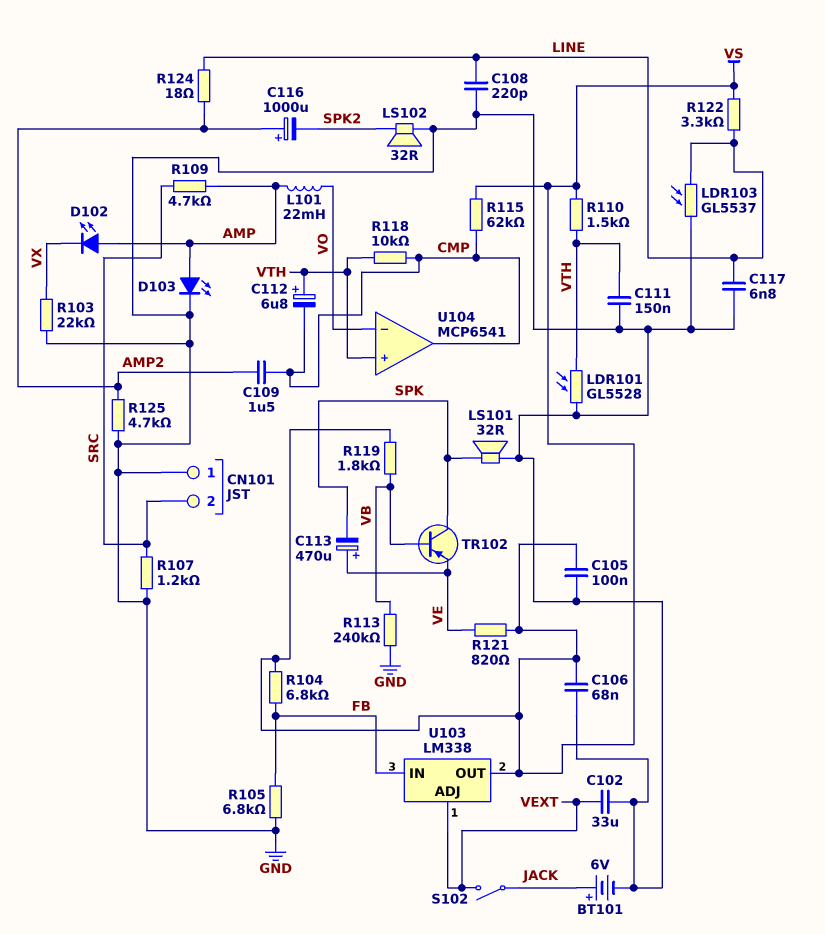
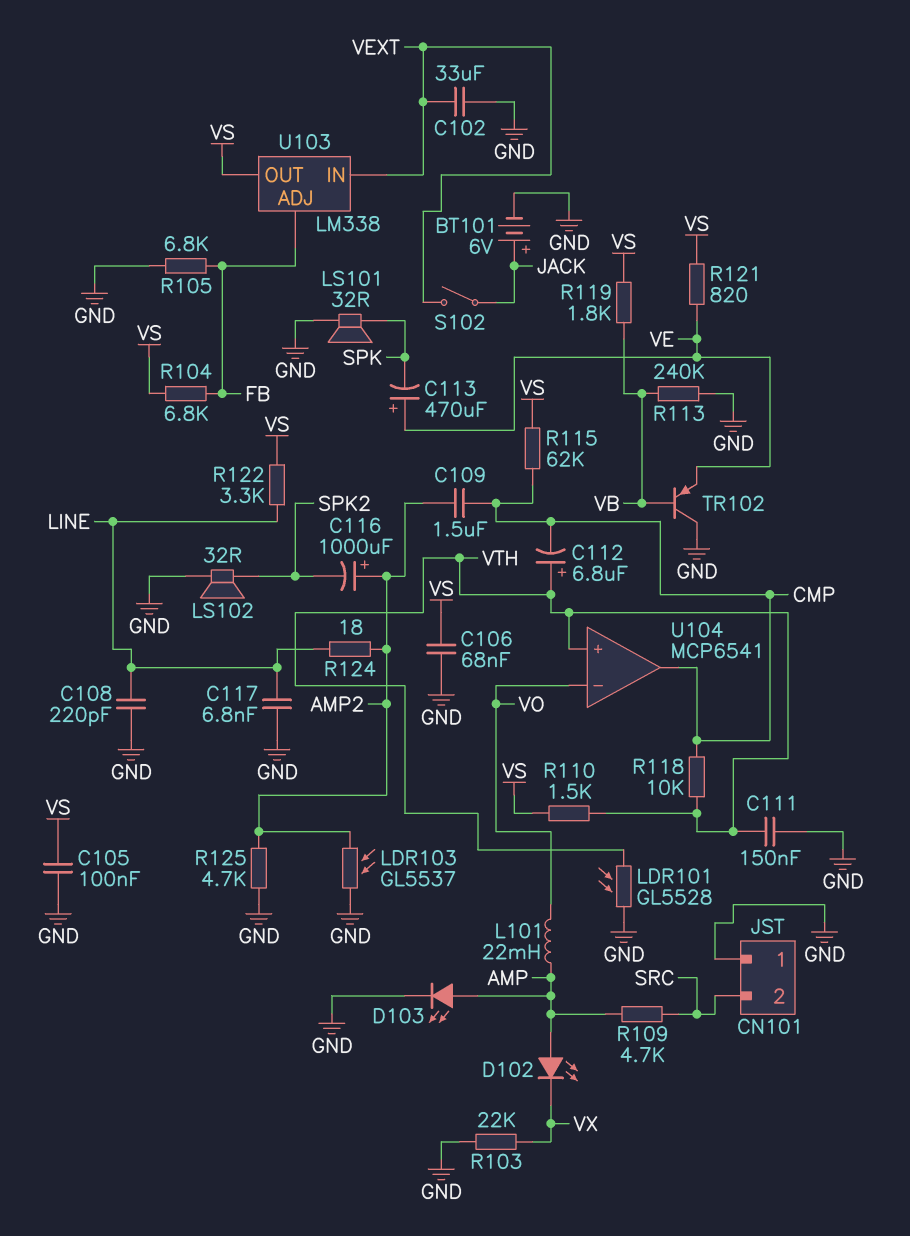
LDR103: GL5537 (GND, LINE) -> GL5537 (AMP2, GND)
R107: 1.2k (GND, SRC) -> none
TR102: PNP (B VB, C SPK, E VE) -> PNP (B VB, C GND, E VE)
U103 pin ADJ: VEXT -> FB
U103 pin IN: FB -> VEXT

